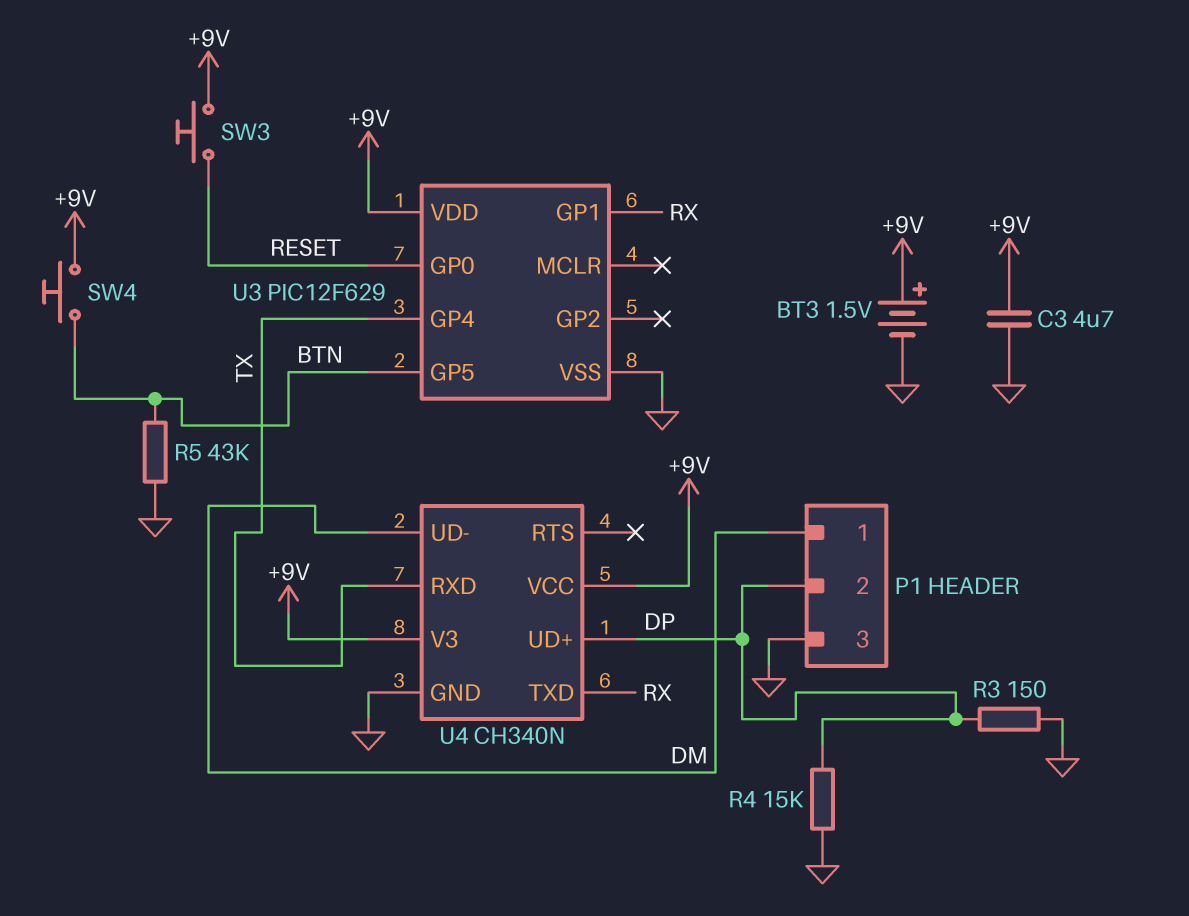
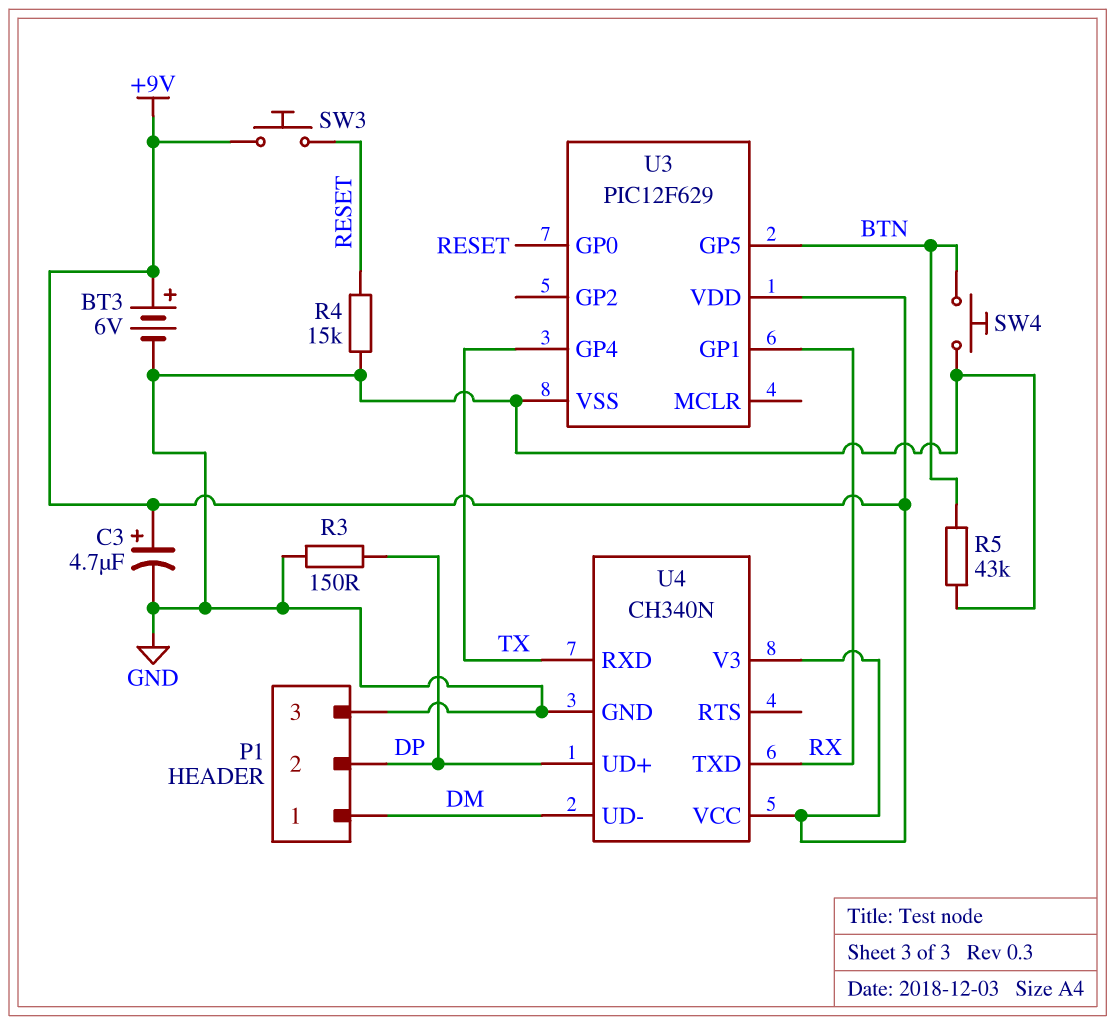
BT3: 1.5V (plus +9V, minus GND) -> 6V (plus +9V, minus GND)
C3: 4.7uF (+9V, GND) -> 4.7uF (plus +9V, minus GND)
R4: 15k (DP, GND) -> 15k (GND, RESET)
SW4: button (+9V, BTN) -> button (BTN, GND)

